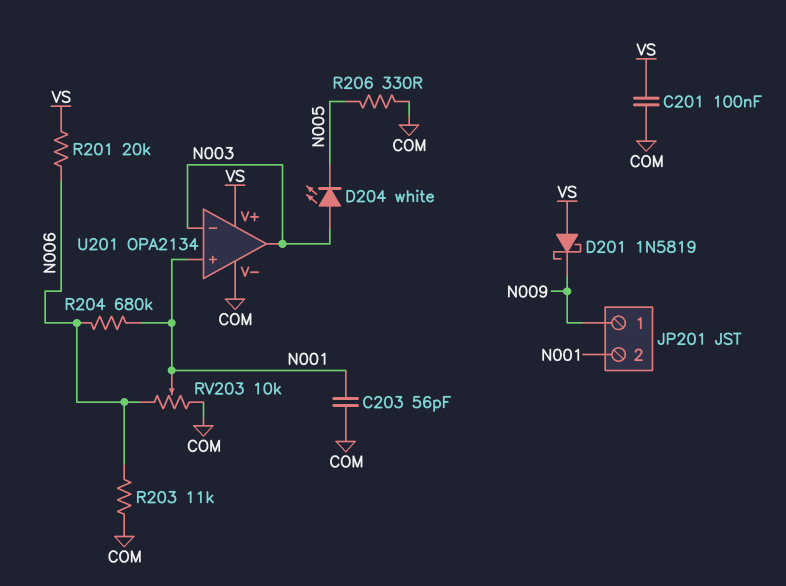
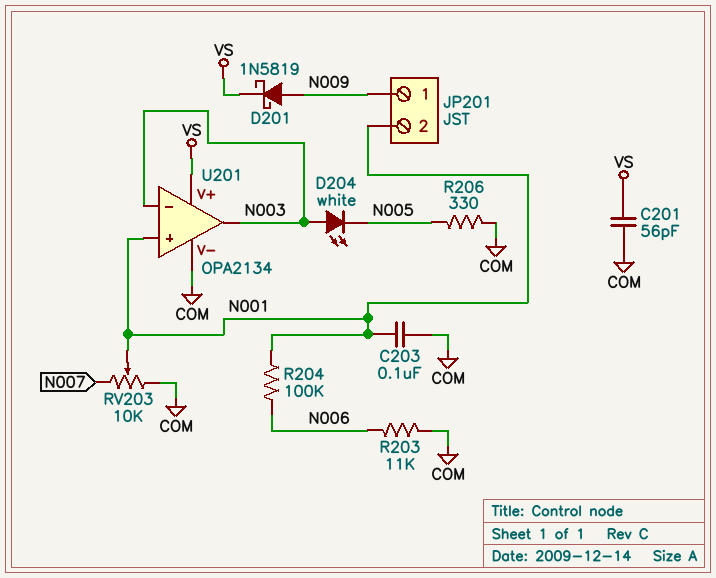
C201: 100nF (COM, VS) -> 56pF (COM, VS)
C203: 56pF (COM, N001) -> 100nF (COM, N001)
D201: schottky 1N5819 (A VS, K N009) -> schottky 1N5819 (A N009, K VS)
R201: 20k (N006, VS) -> none
R204: 680k (N001, N006) -> 100k (N001, N006)
RV203: 10k (COM, N006, wiper N001) -> 10k (COM, N007, wiper N001)

